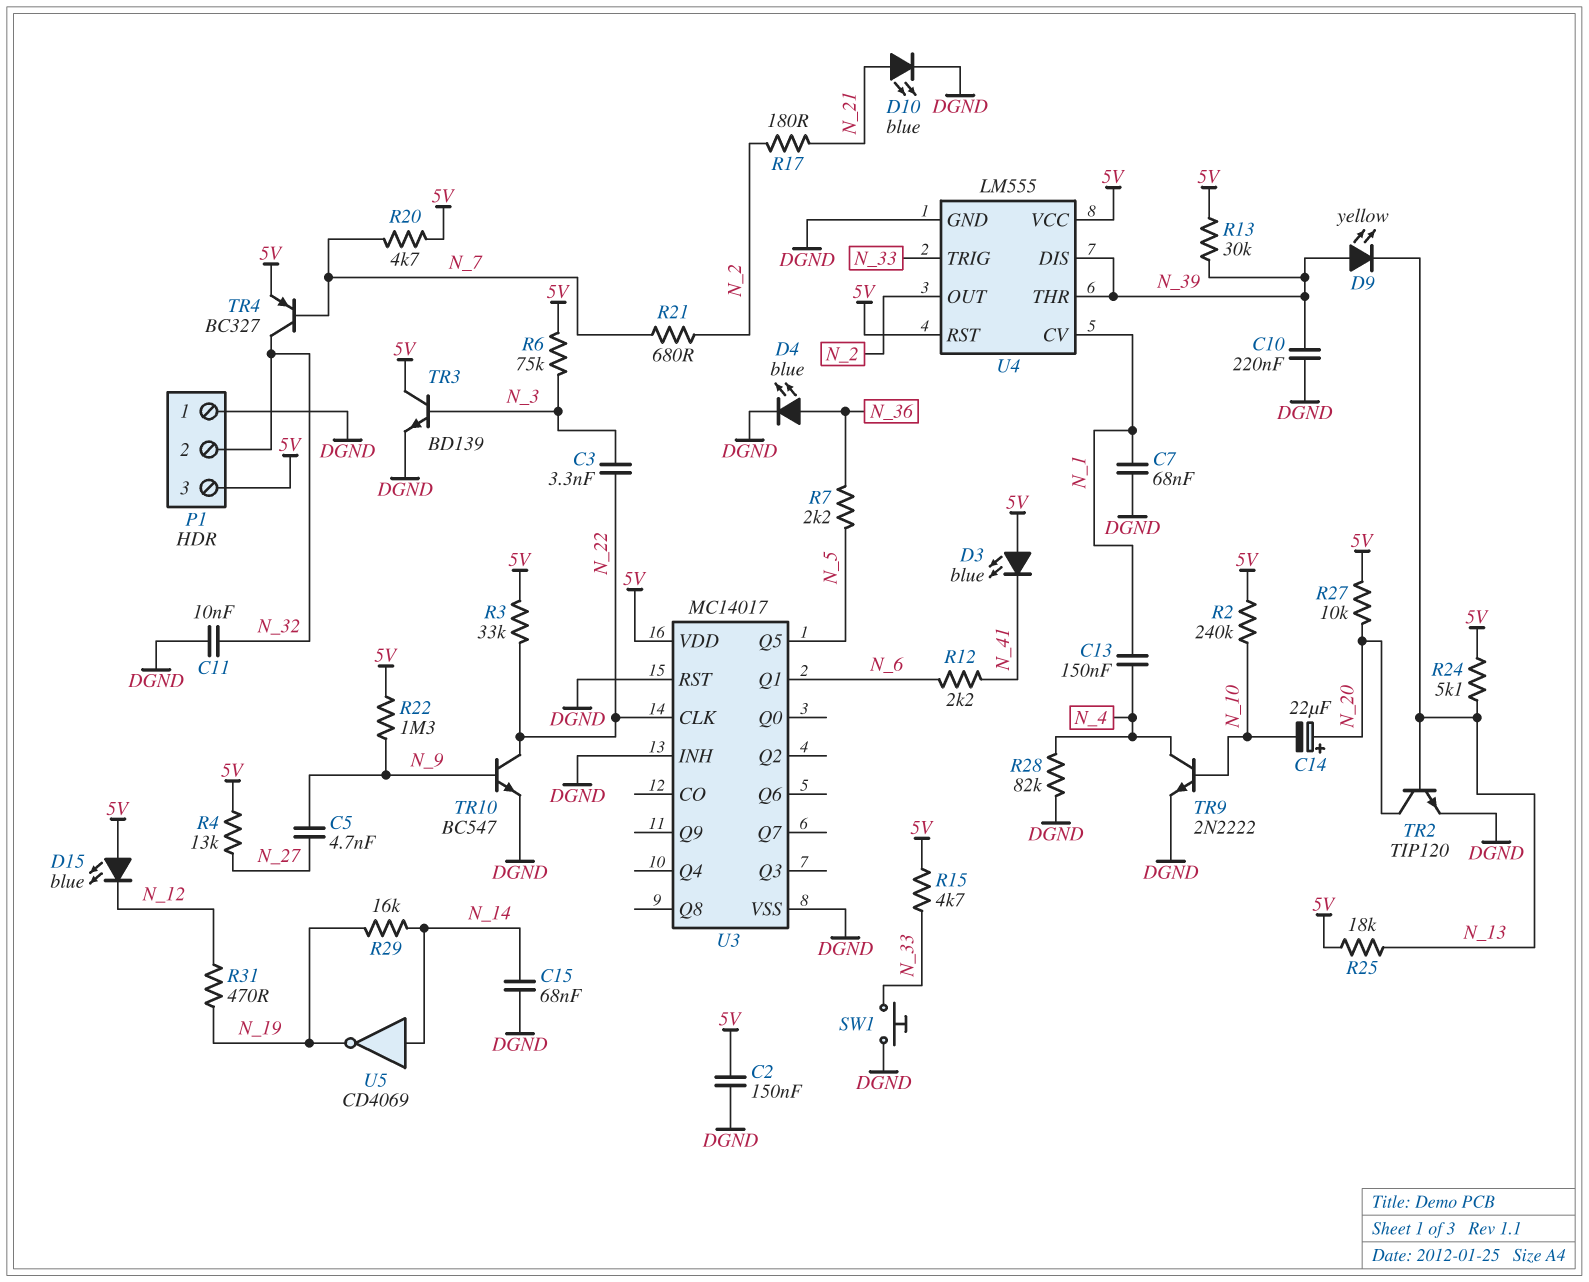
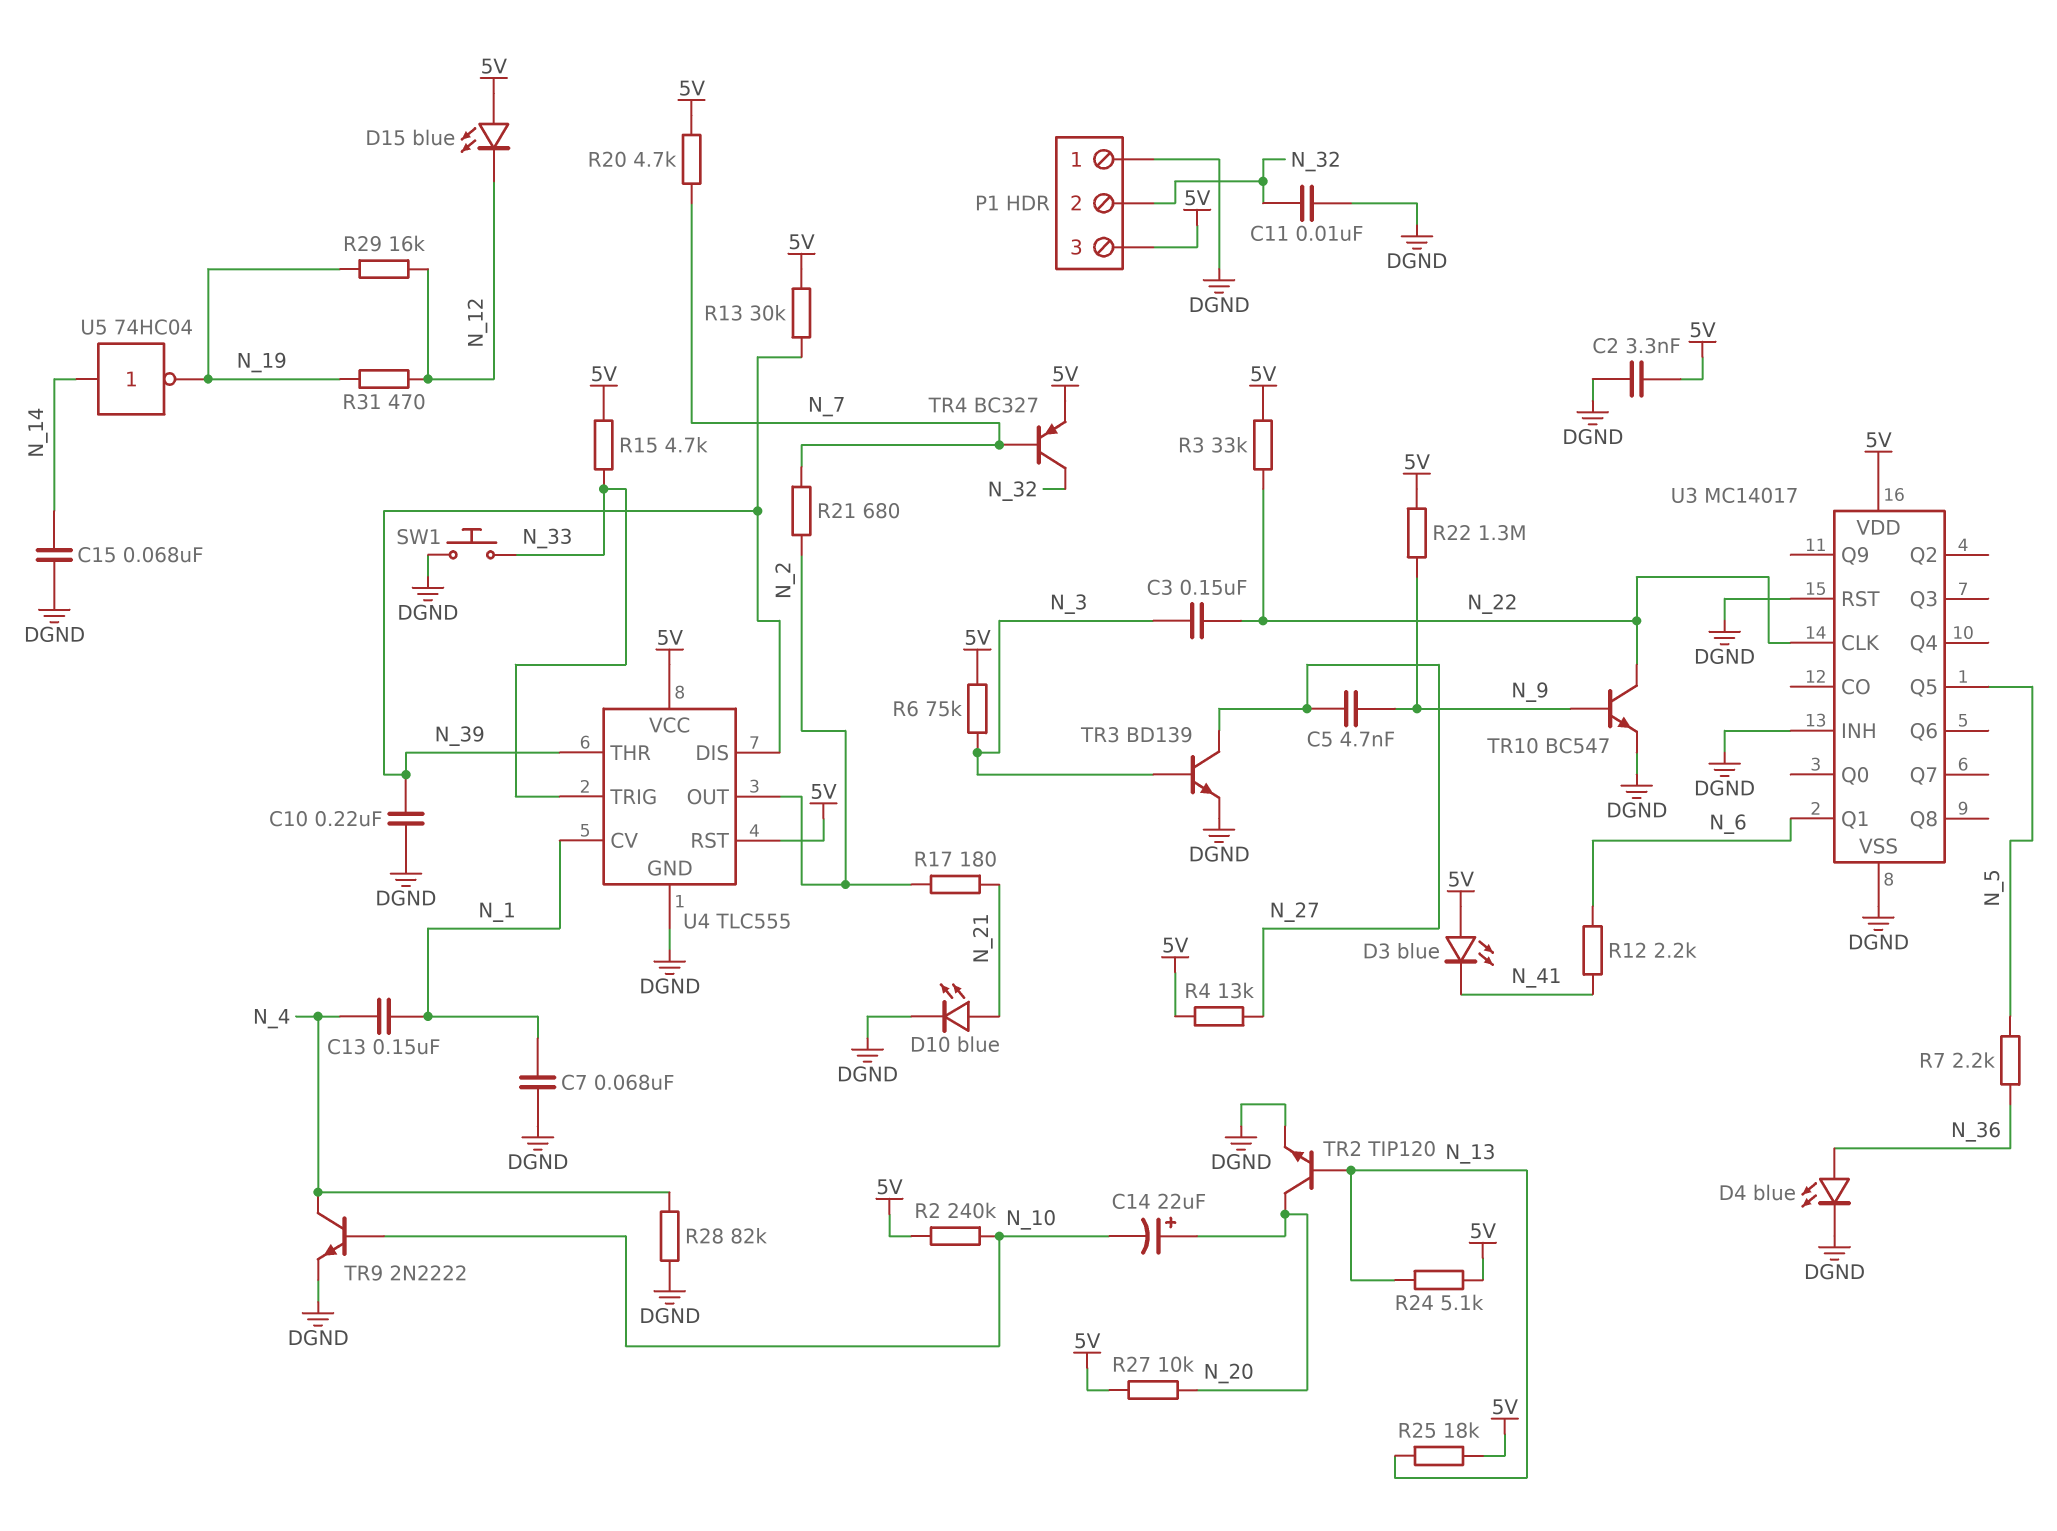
C2: 150nF (5V, DGND) -> 3.3nF (5V, DGND)
C3: 3.3nF (N_3, N_22) -> 150nF (N_3, N_22)
D9: LED yellow (A N_39, K N_13) -> none
R29: 16k (N_14, N_19) -> 16k (N_12, N_19)
TR3: NPN BD139 (B N_3, C 5V, E DGND) -> NPN BD139 (B N_3, C N_27, E DGND)
U4: LM555 -> TLC555
U5: NOT CD4069 (in N_14, out N_19) -> NOT 74HC04 (in N_14, out N_19)

